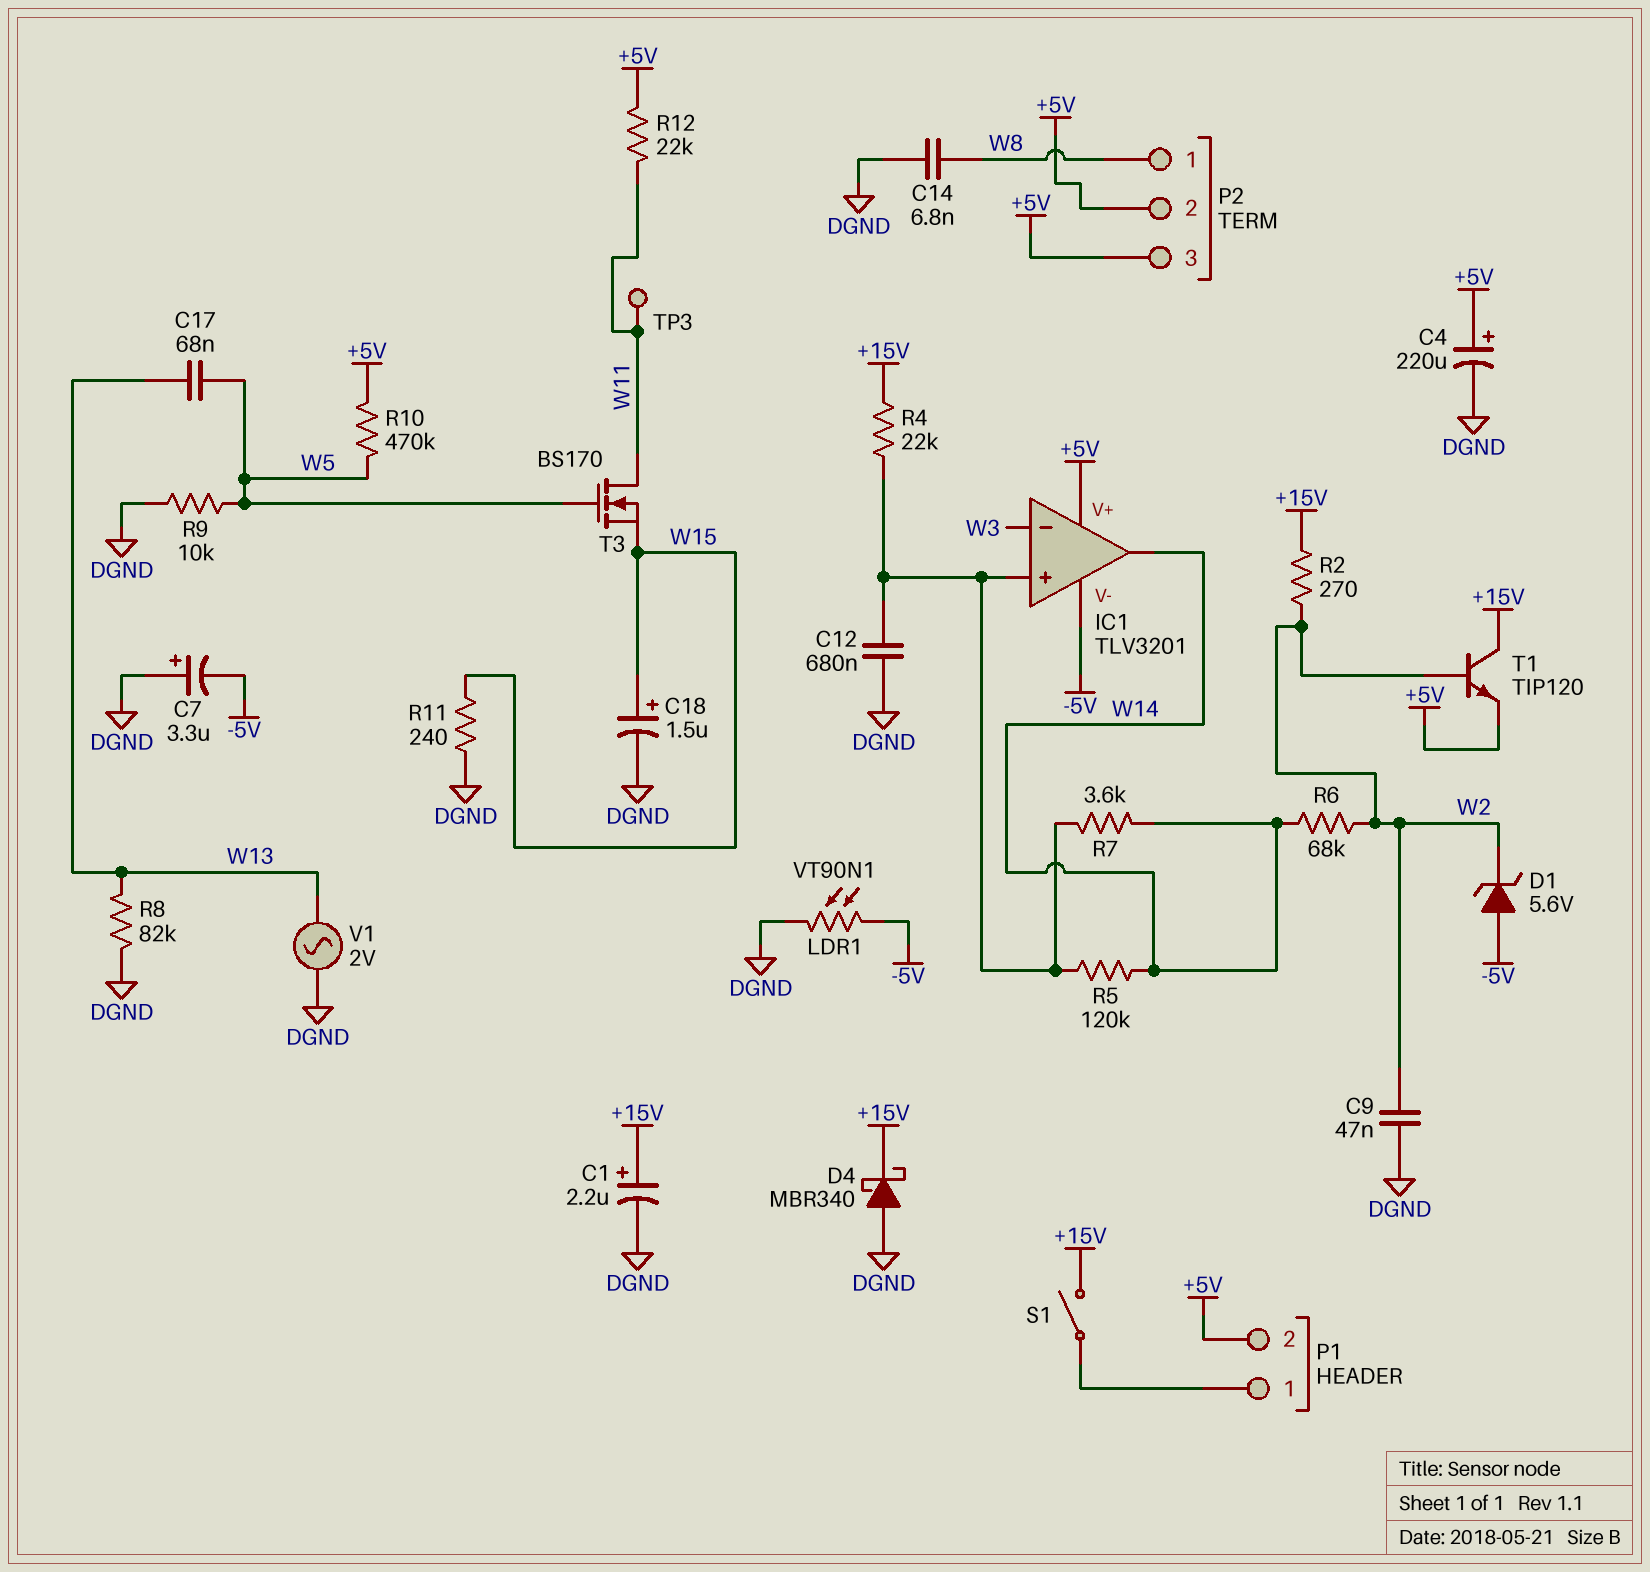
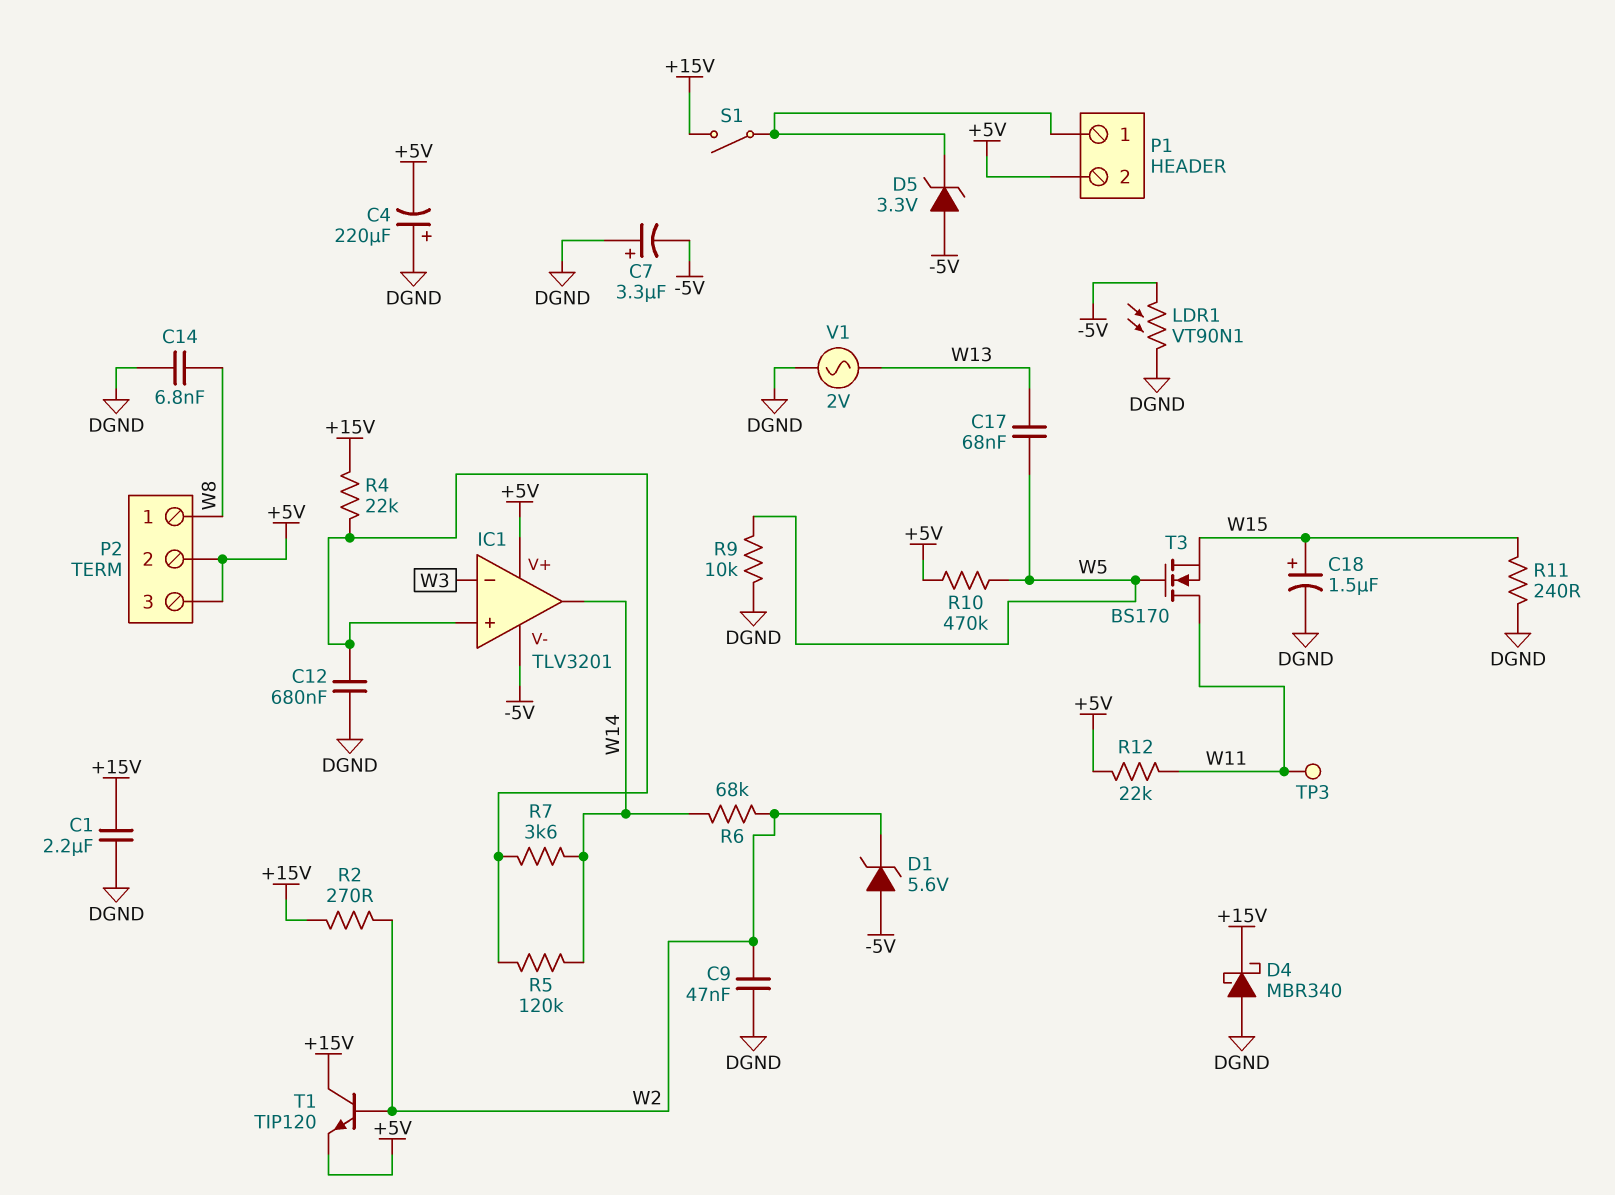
C1: 2.2uF (plus +15V, minus DGND) -> 2.2uF (+15V, DGND)
C4: 220uF (plus +5V, minus DGND) -> 220uF (plus DGND, minus +5V)
D5: none -> zener 3.3V (A -5V, K P1/1)
R8: 82k (DGND, W13) -> none

